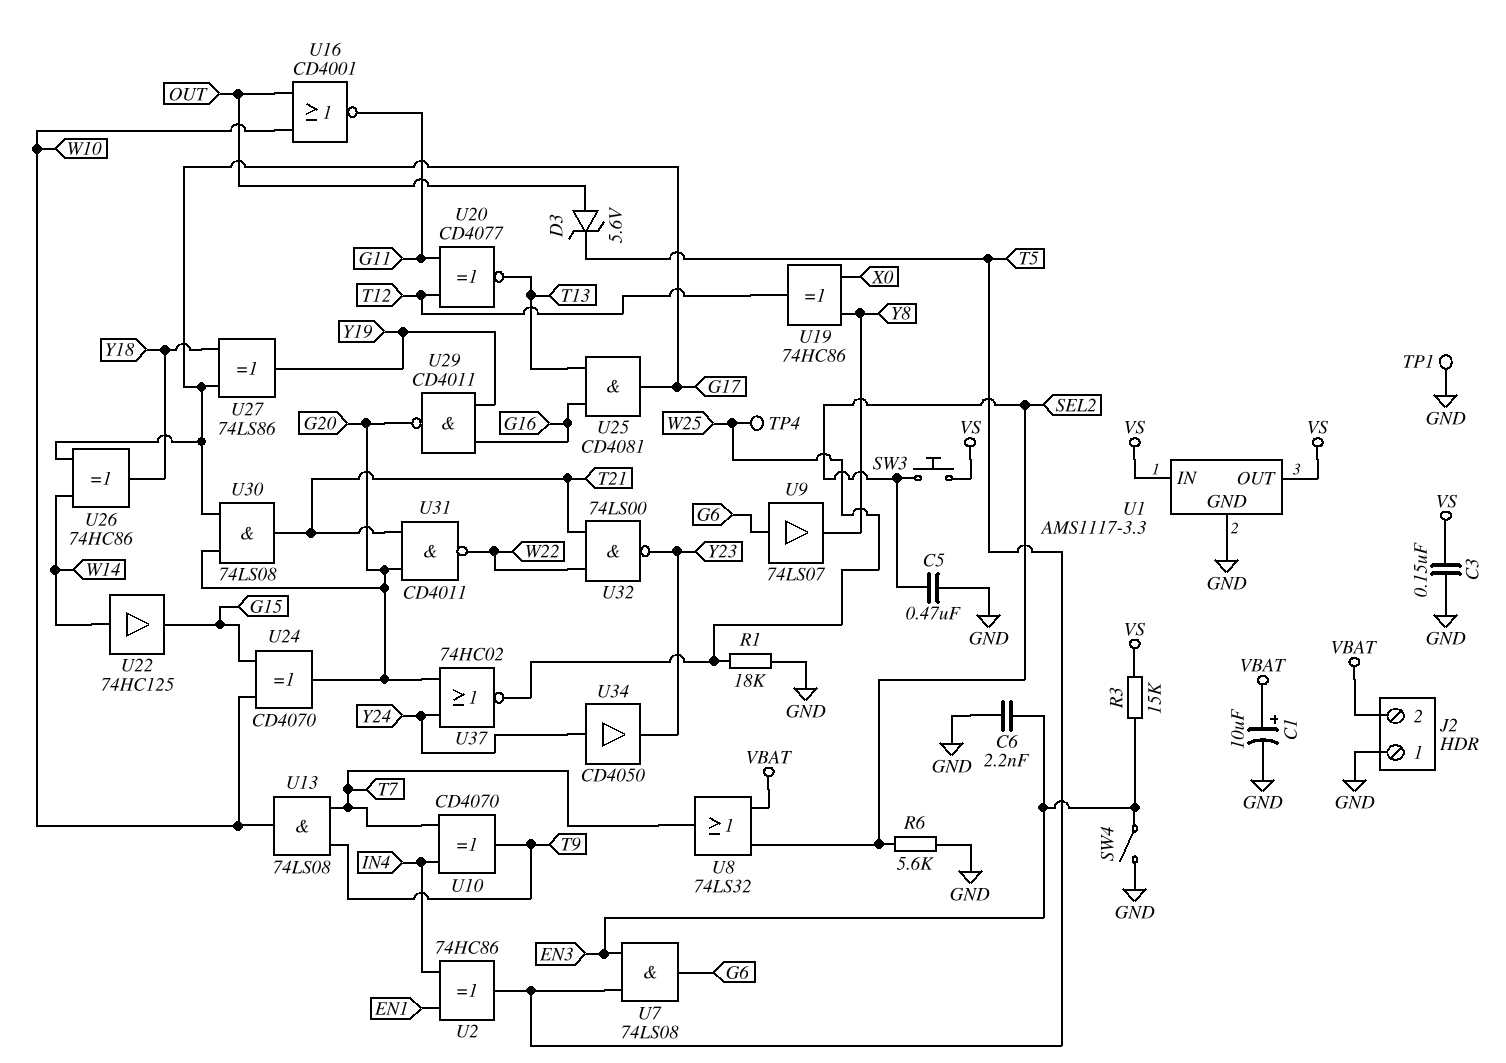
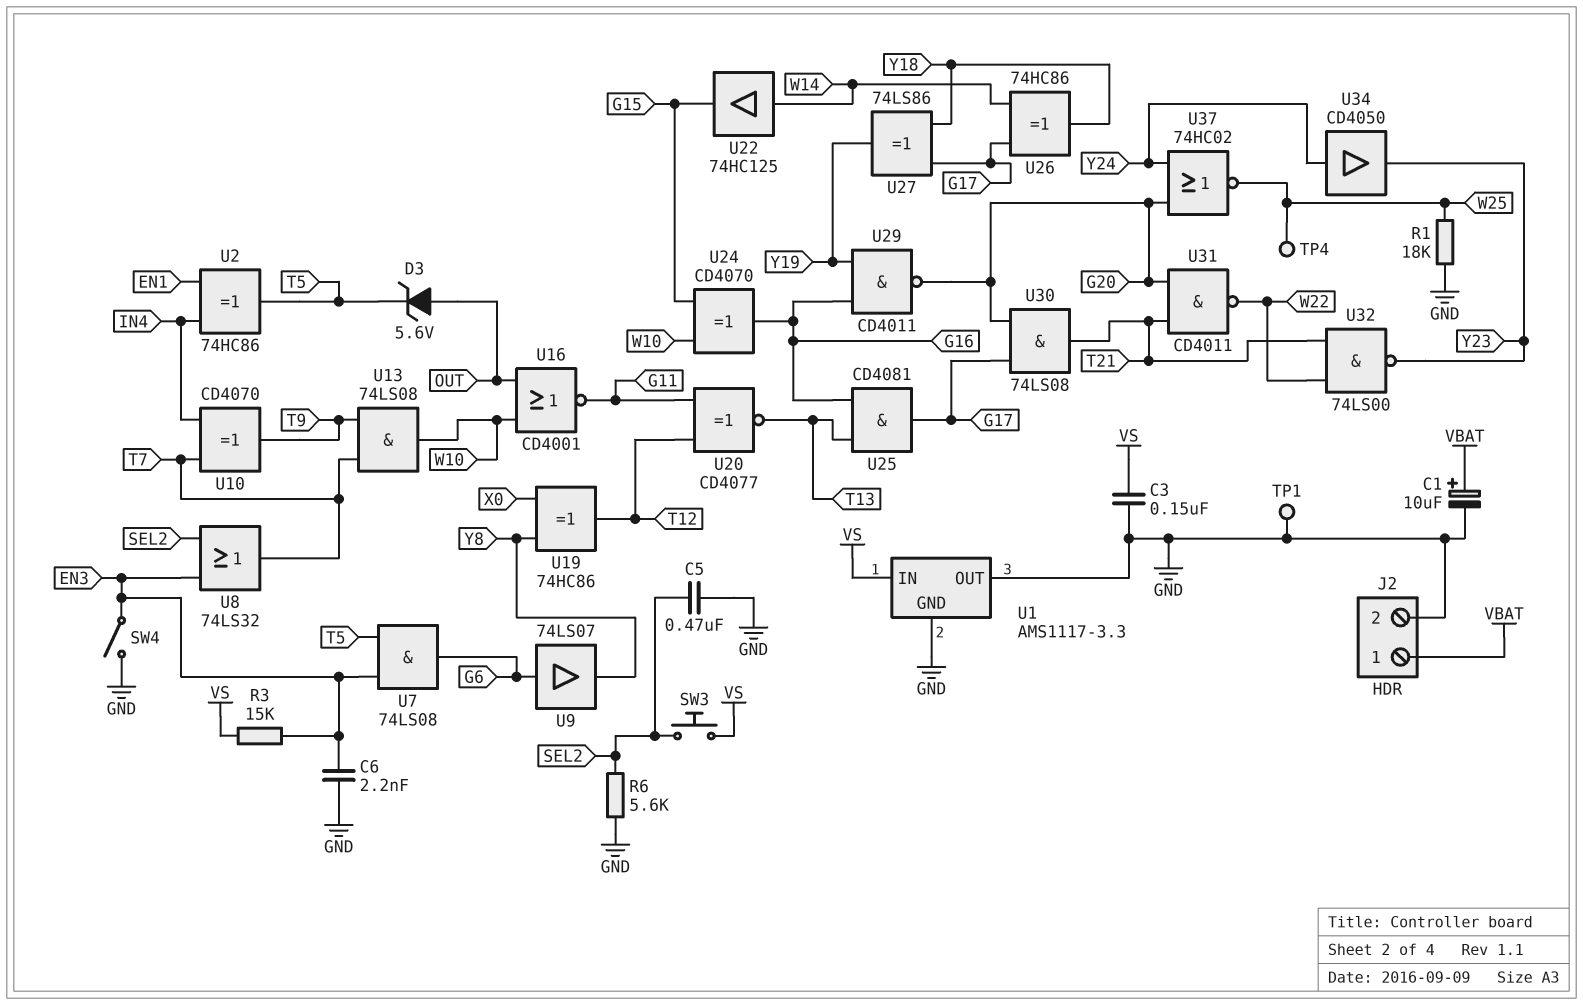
J2 pin 1: GND -> VBAT
J2 pin 2: VBAT -> GND
U1 pin OUT: VS -> GND
U8: OR 74LS32 (in SEL2, in VBAT, out T7) -> OR 74LS32 (in EN3, in SEL2, out T7)
U24: XOR CD4070 (in G15, in W10, out G20) -> XOR CD4070 (in G15, in W10, out G16)

